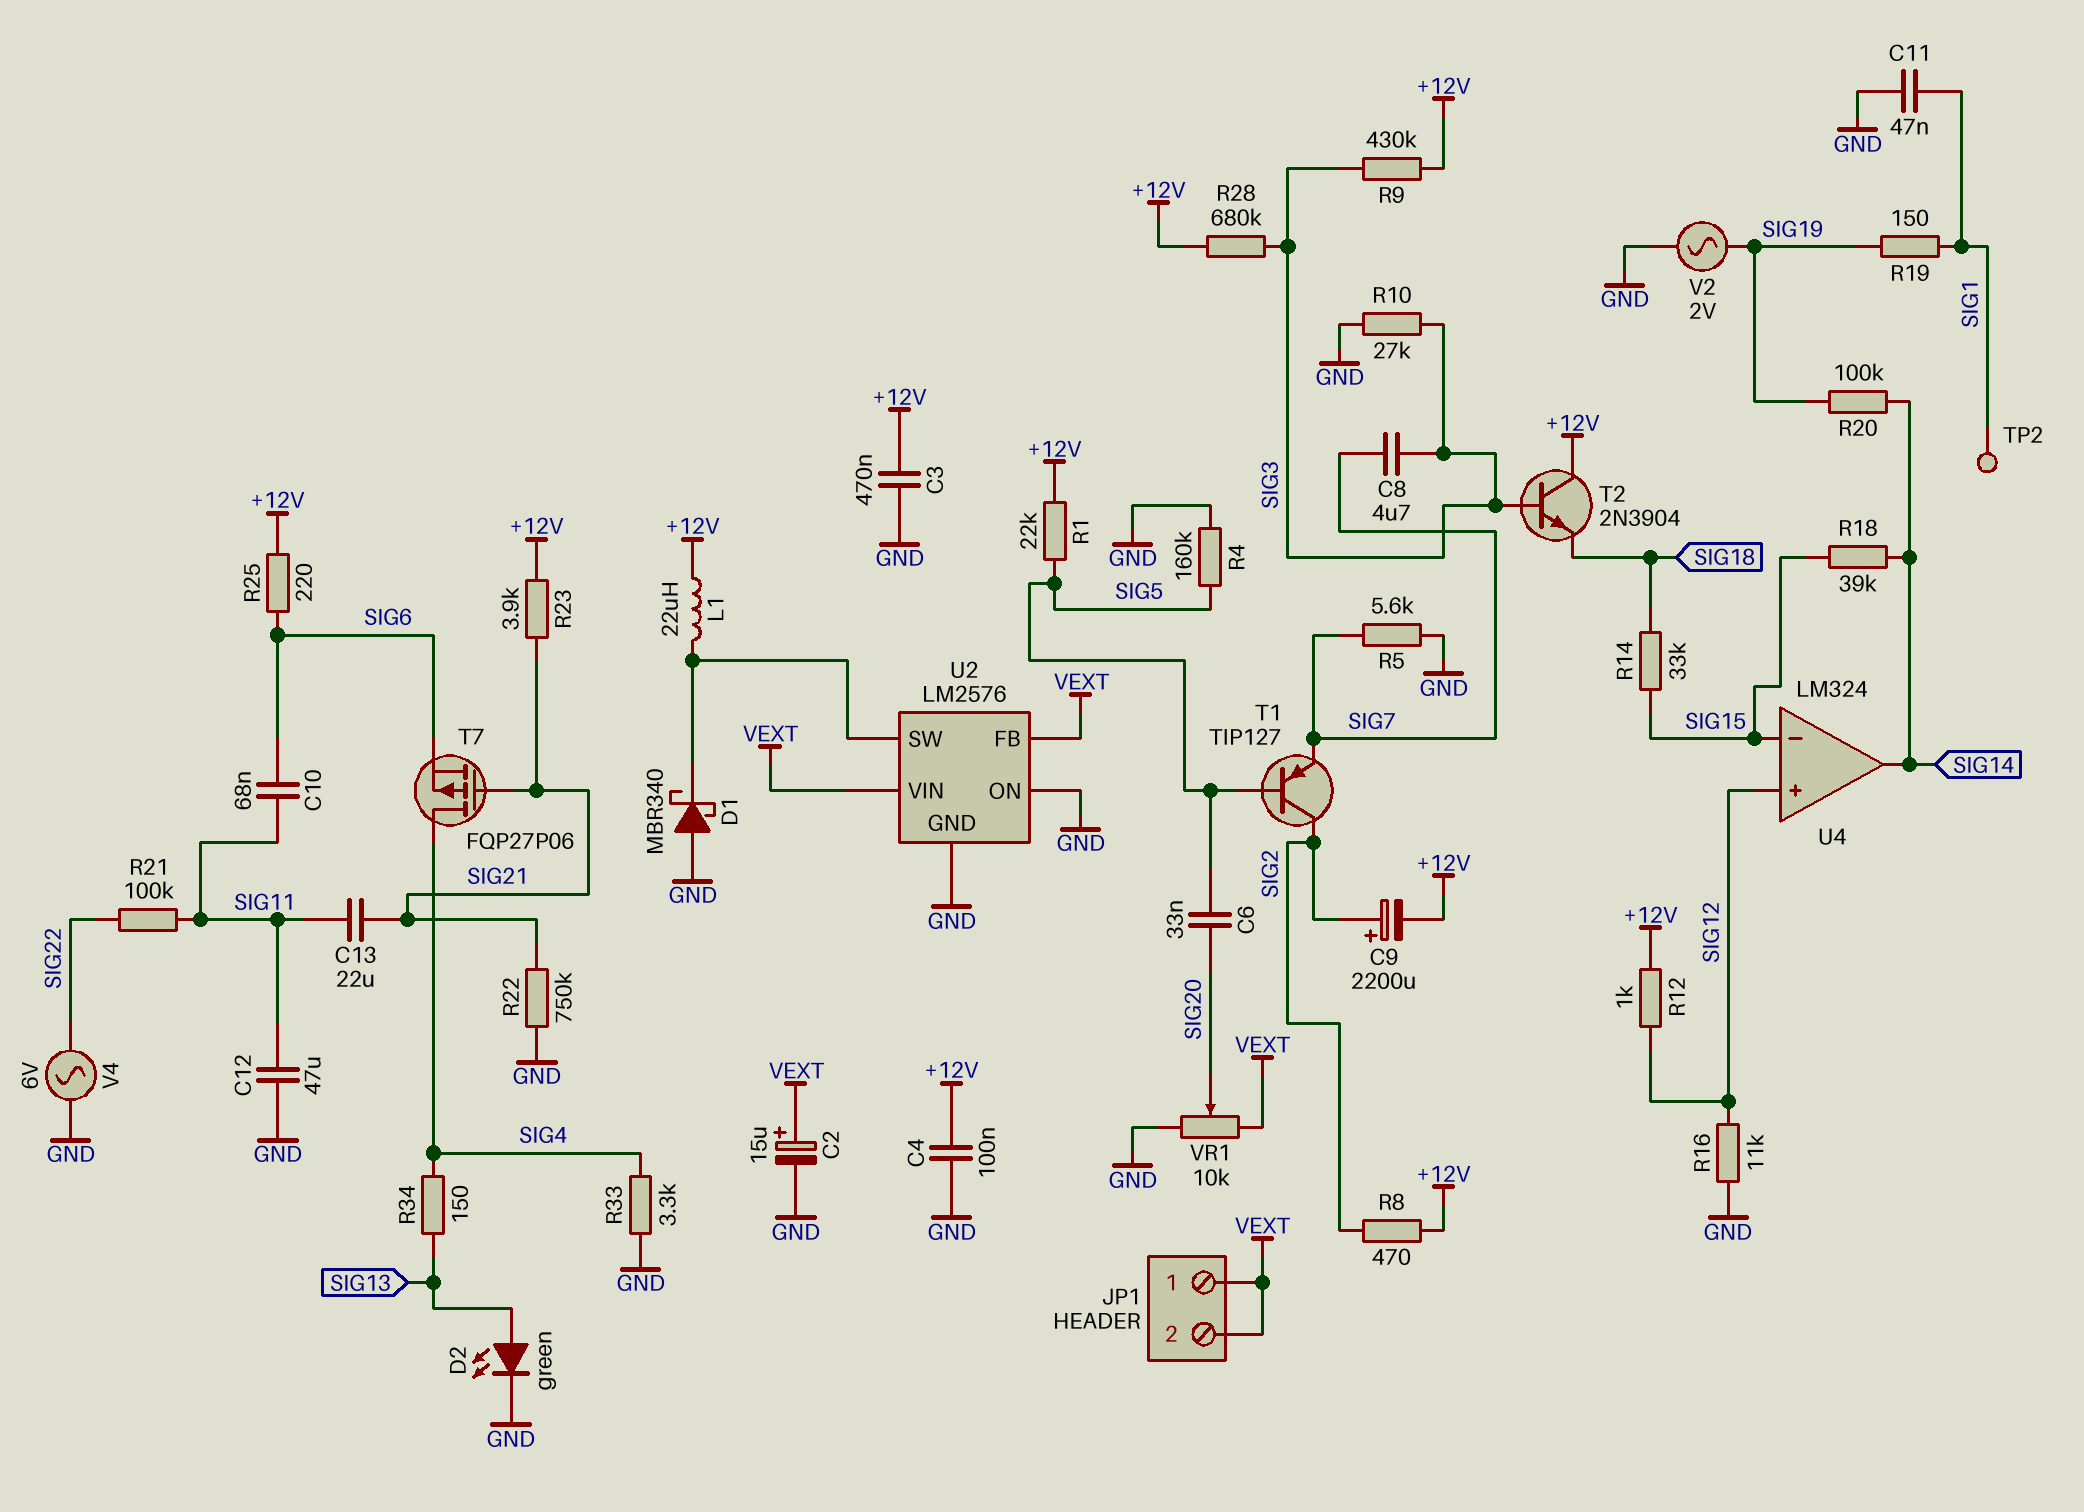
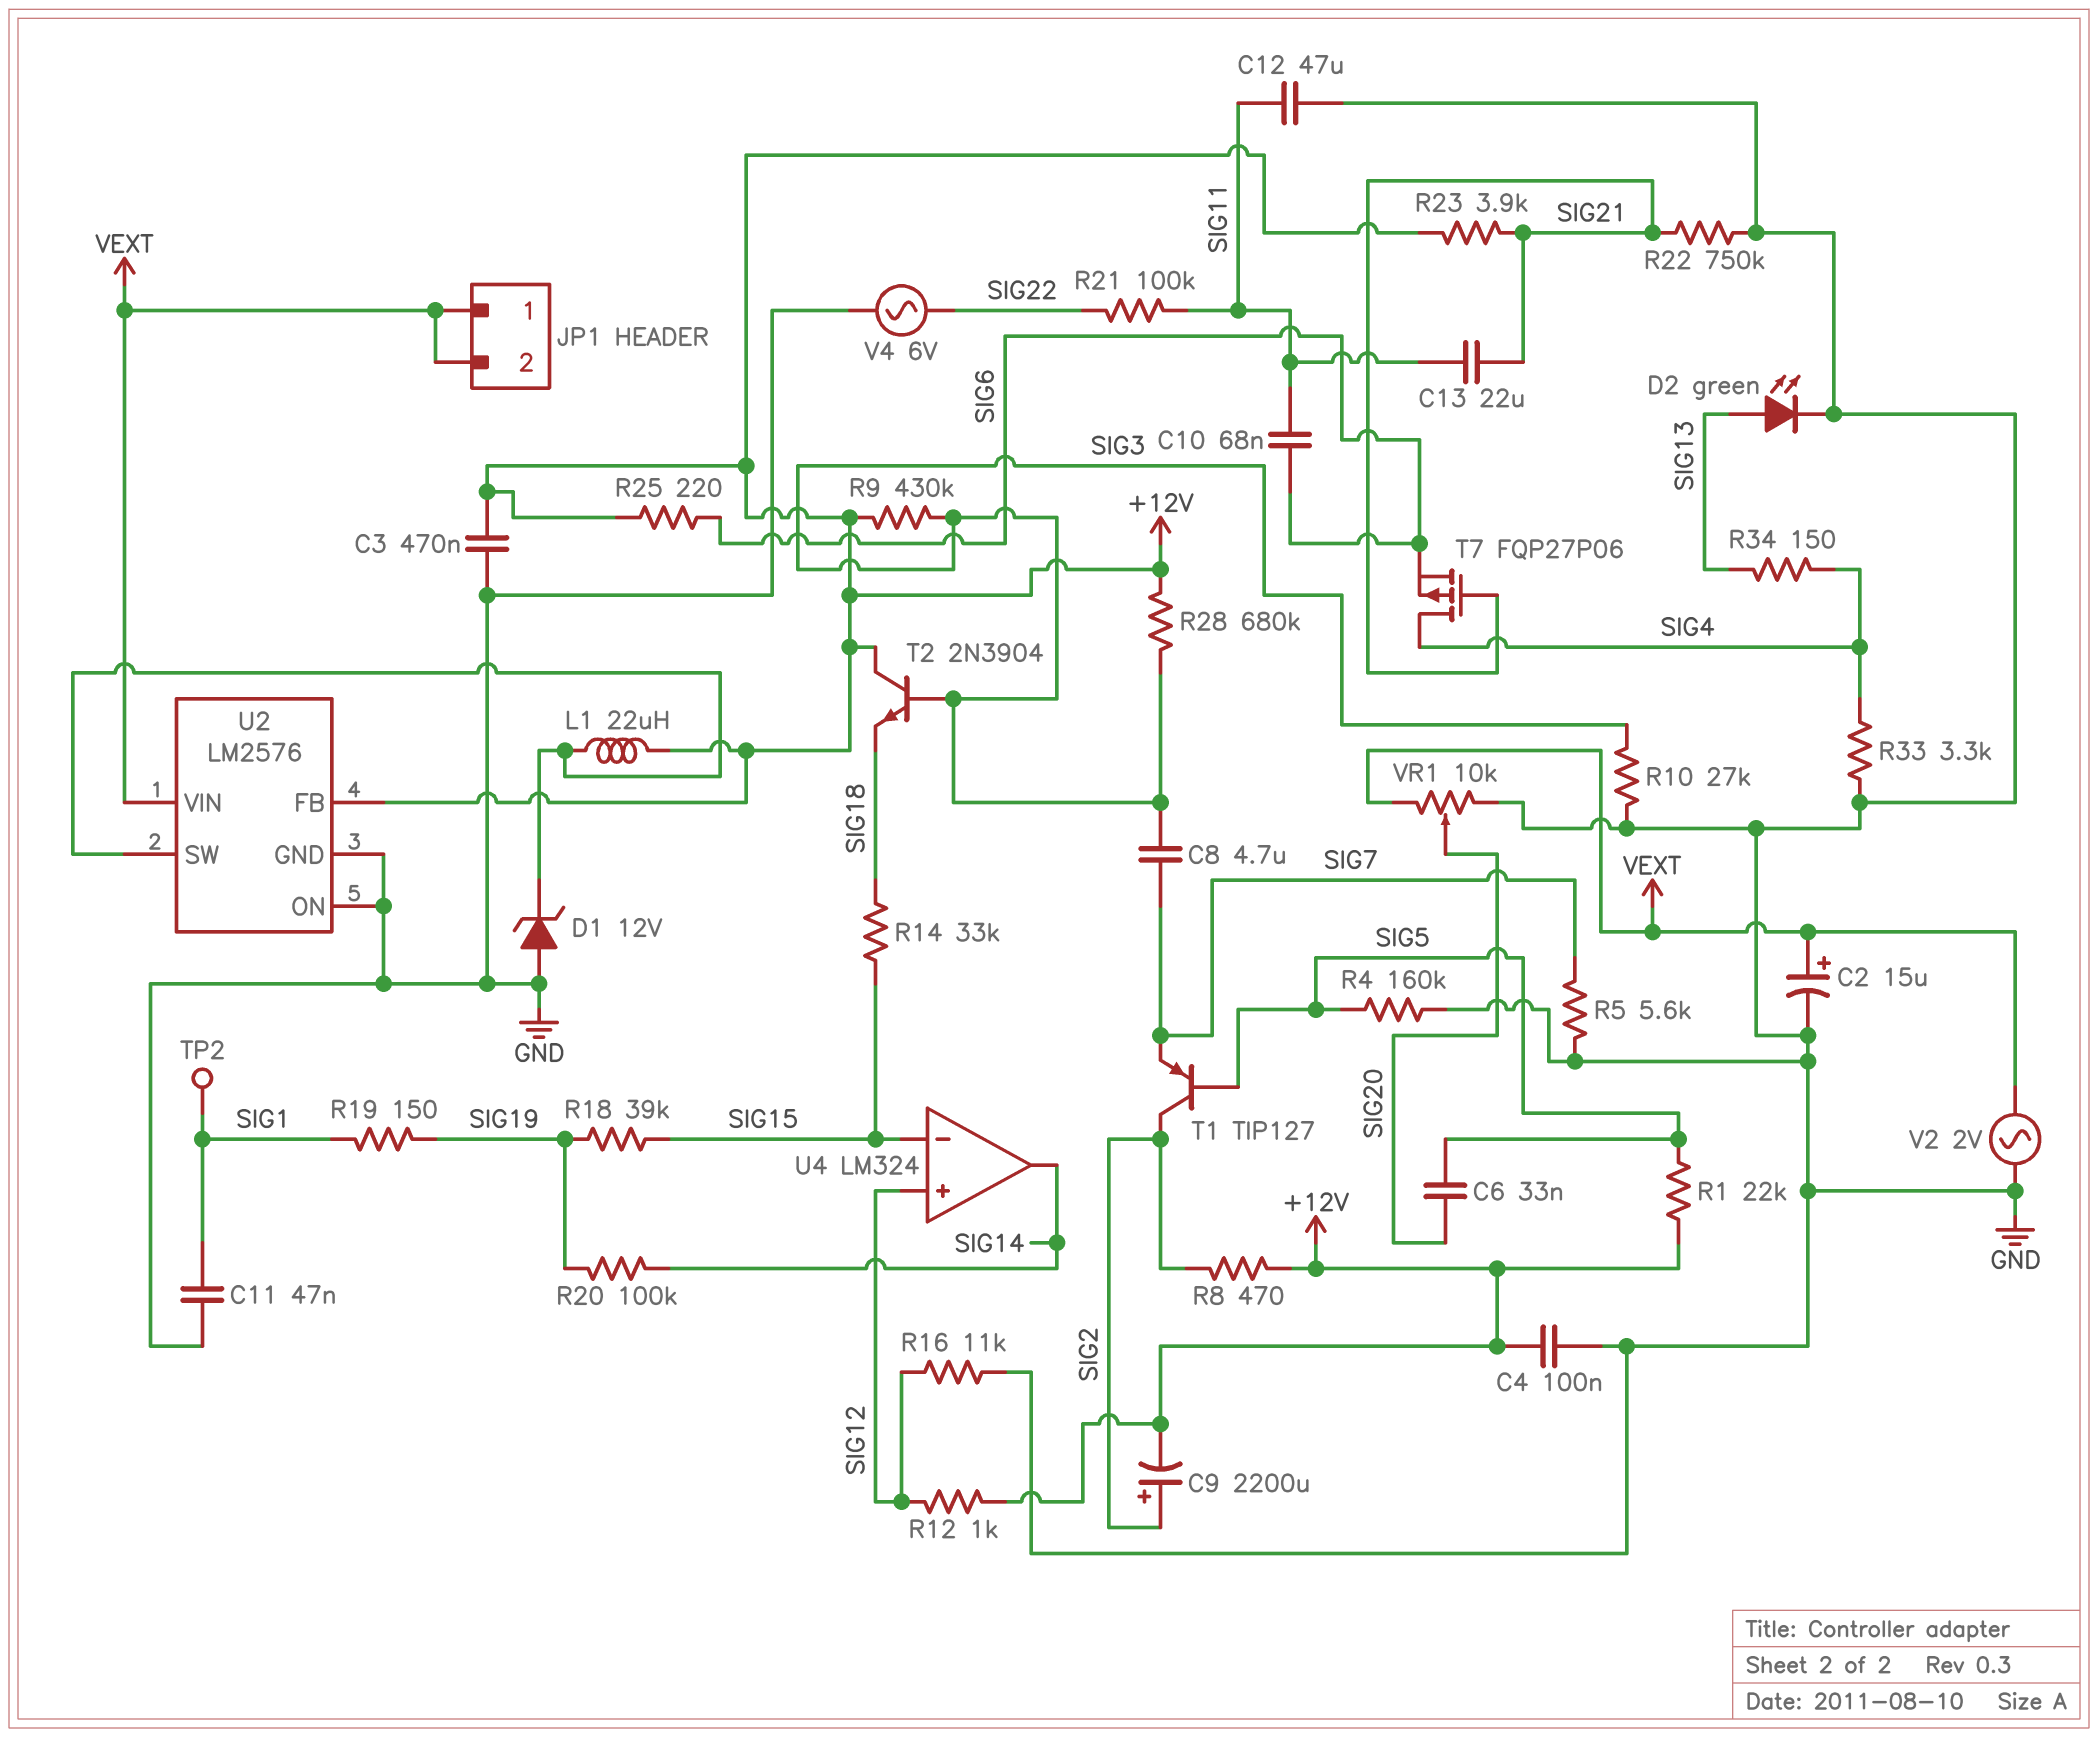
D1: schottky MBR340 (A GND, K U2/SW) -> zener 12V (A GND, K U2/SW)
R18: 39k (SIG14, SIG15) -> 39k (SIG15, SIG19)
U2 pin FB: VEXT -> +12V
V2: AC 2V (GND, SIG19) -> AC 2V (GND, VEXT)

